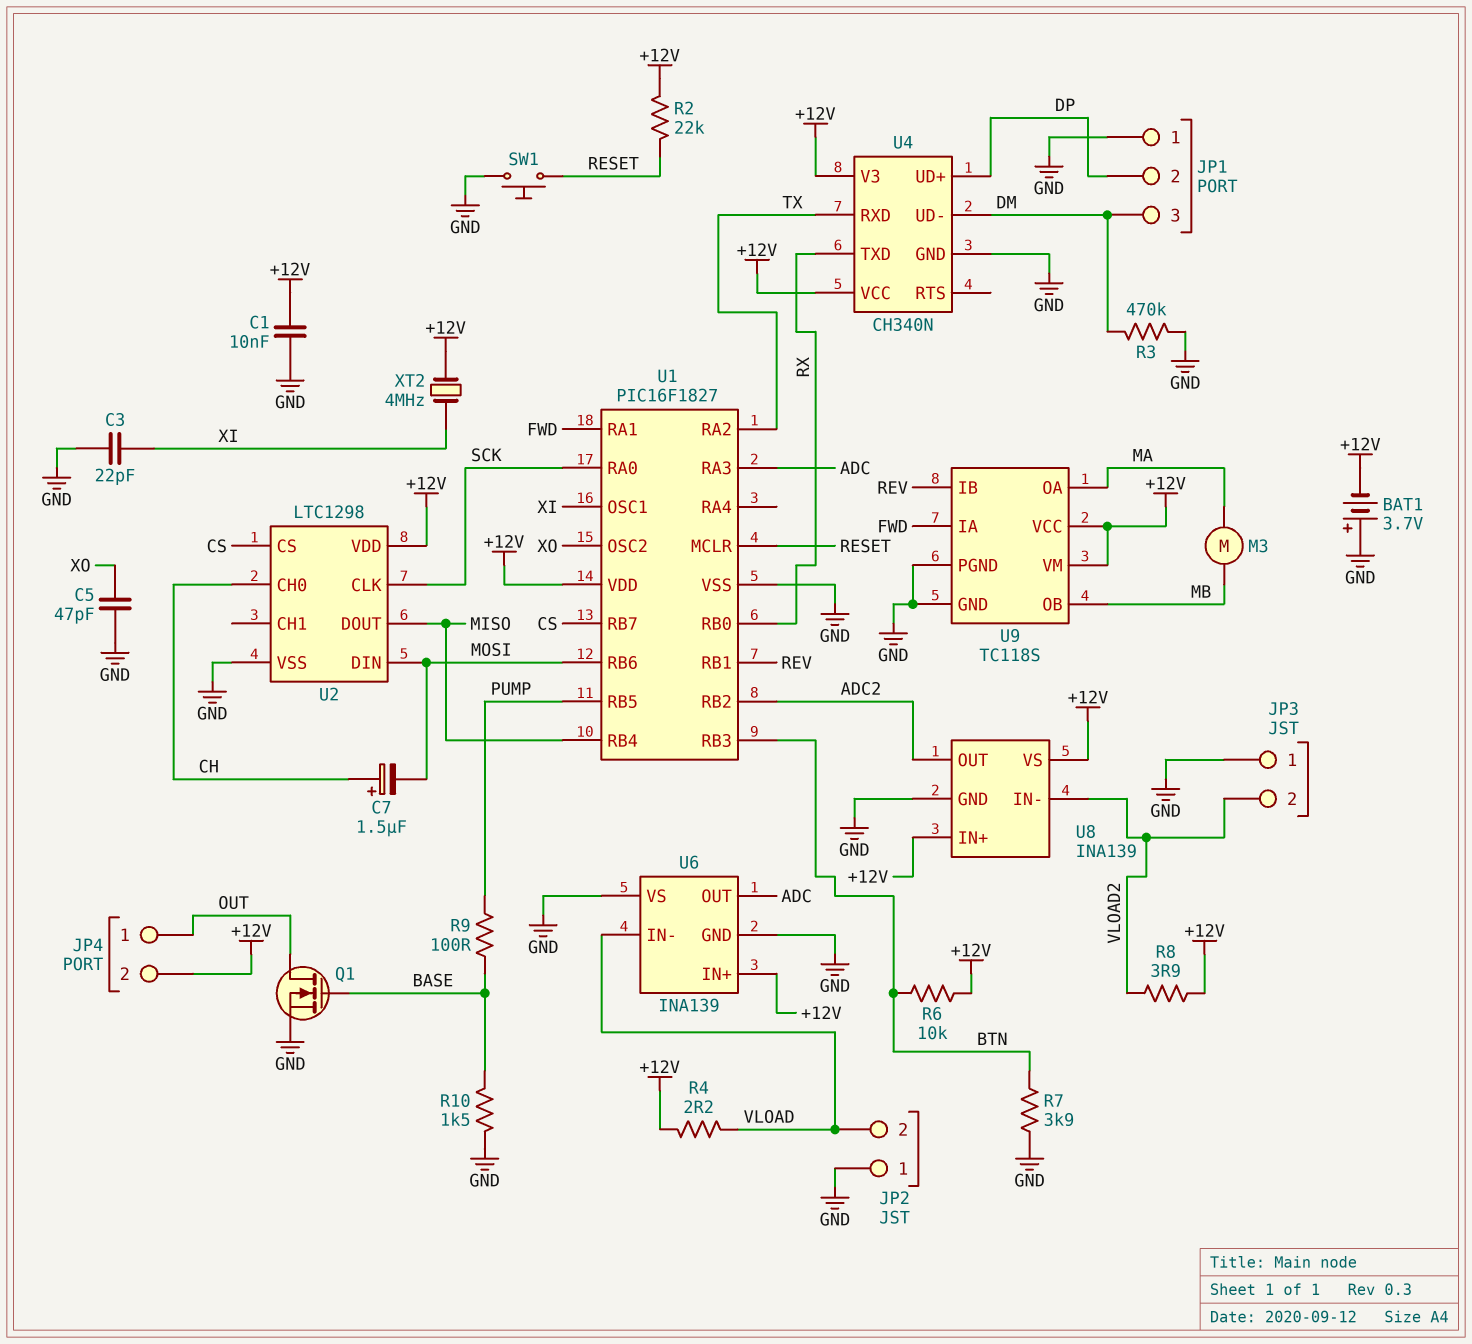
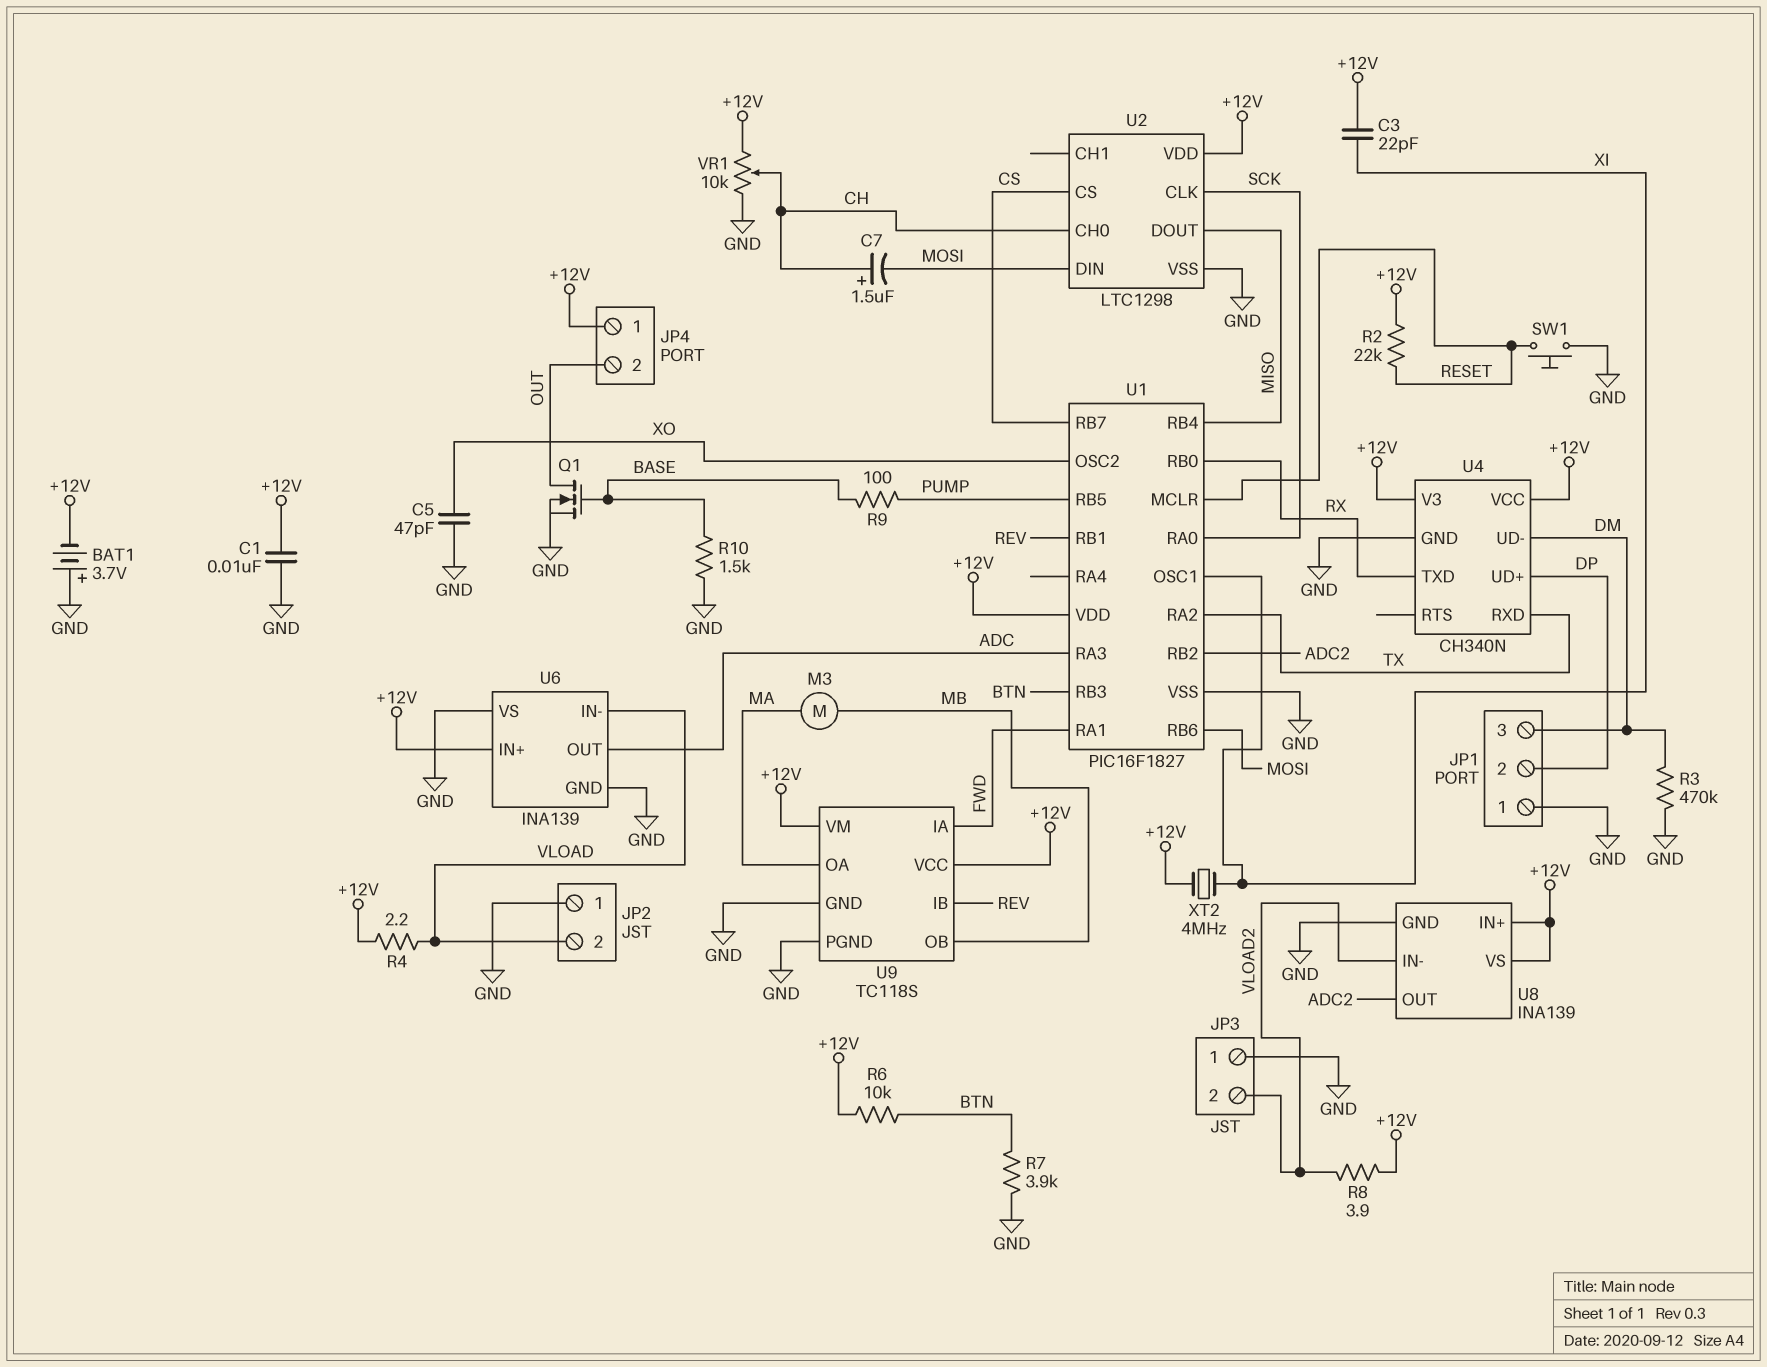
C3: 22pF (GND, XI) -> 22pF (+12V, XI)
JP4 pin 1: OUT -> +12V
JP4 pin 2: +12V -> OUT
VR1: none -> 10k (+12V, GND, wiper CH)

